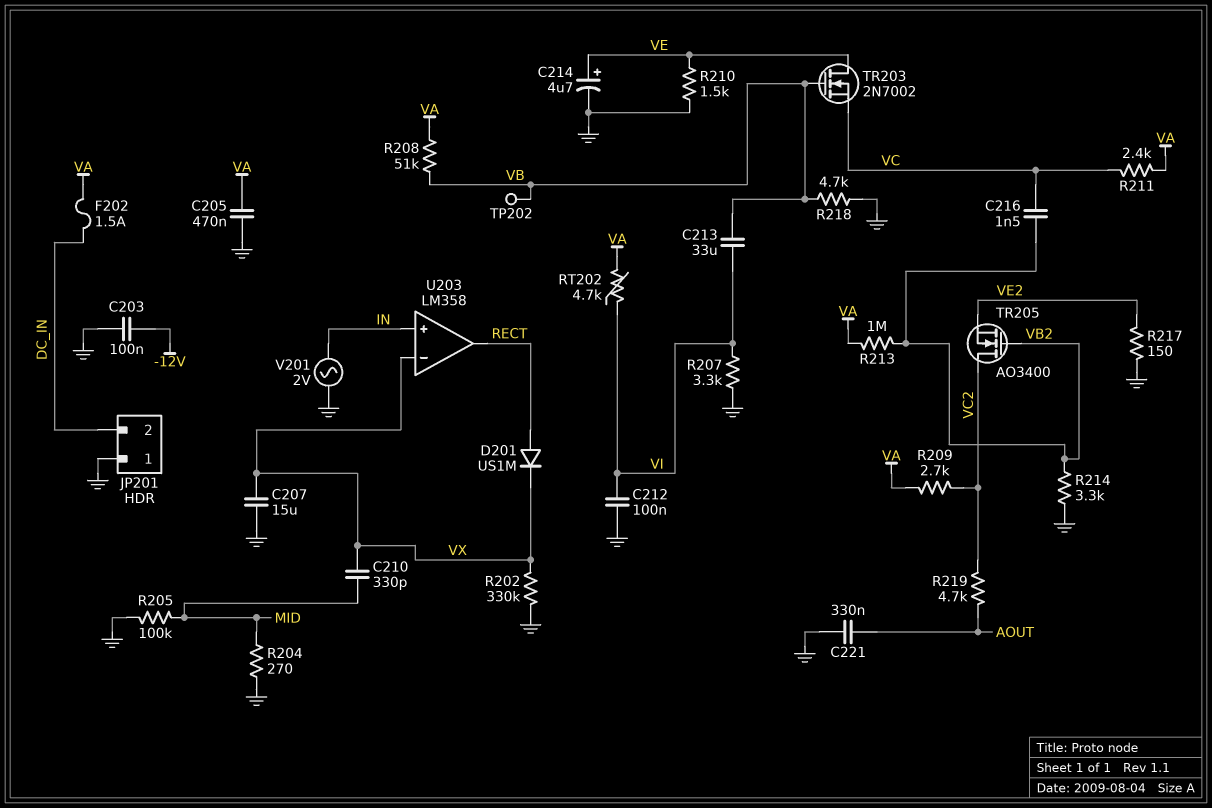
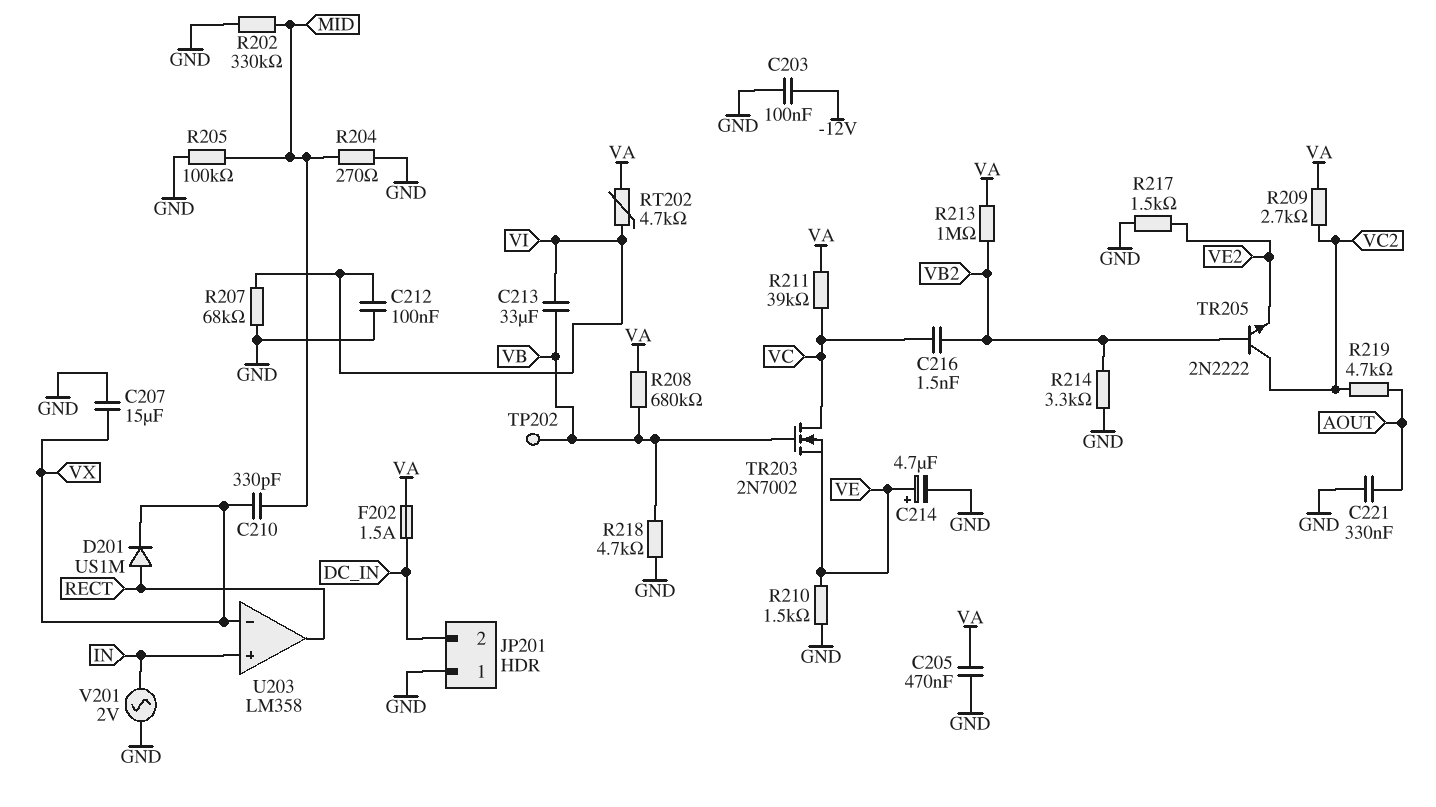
R202: 330k (GND, VX) -> 330k (GND, MID)
R207: 3.3k (GND, VI) -> 68k (GND, VI)
R208: 51k (VA, VB) -> 680k (VA, VB)
R211: 2.4k (VA, VC) -> 39k (VA, VC)
R217: 150 (GND, VE2) -> 1.5k (GND, VE2)
TR203: NMOS 2N7002 (G VB, D VE, S VC) -> NMOS 2N7002 (G VB, D VC, S VE)
TR205: NMOS AO3400 (G VB2, D VC2, S VE2) -> NPN 2N2222 (B VB2, C VC2, E VE2)

